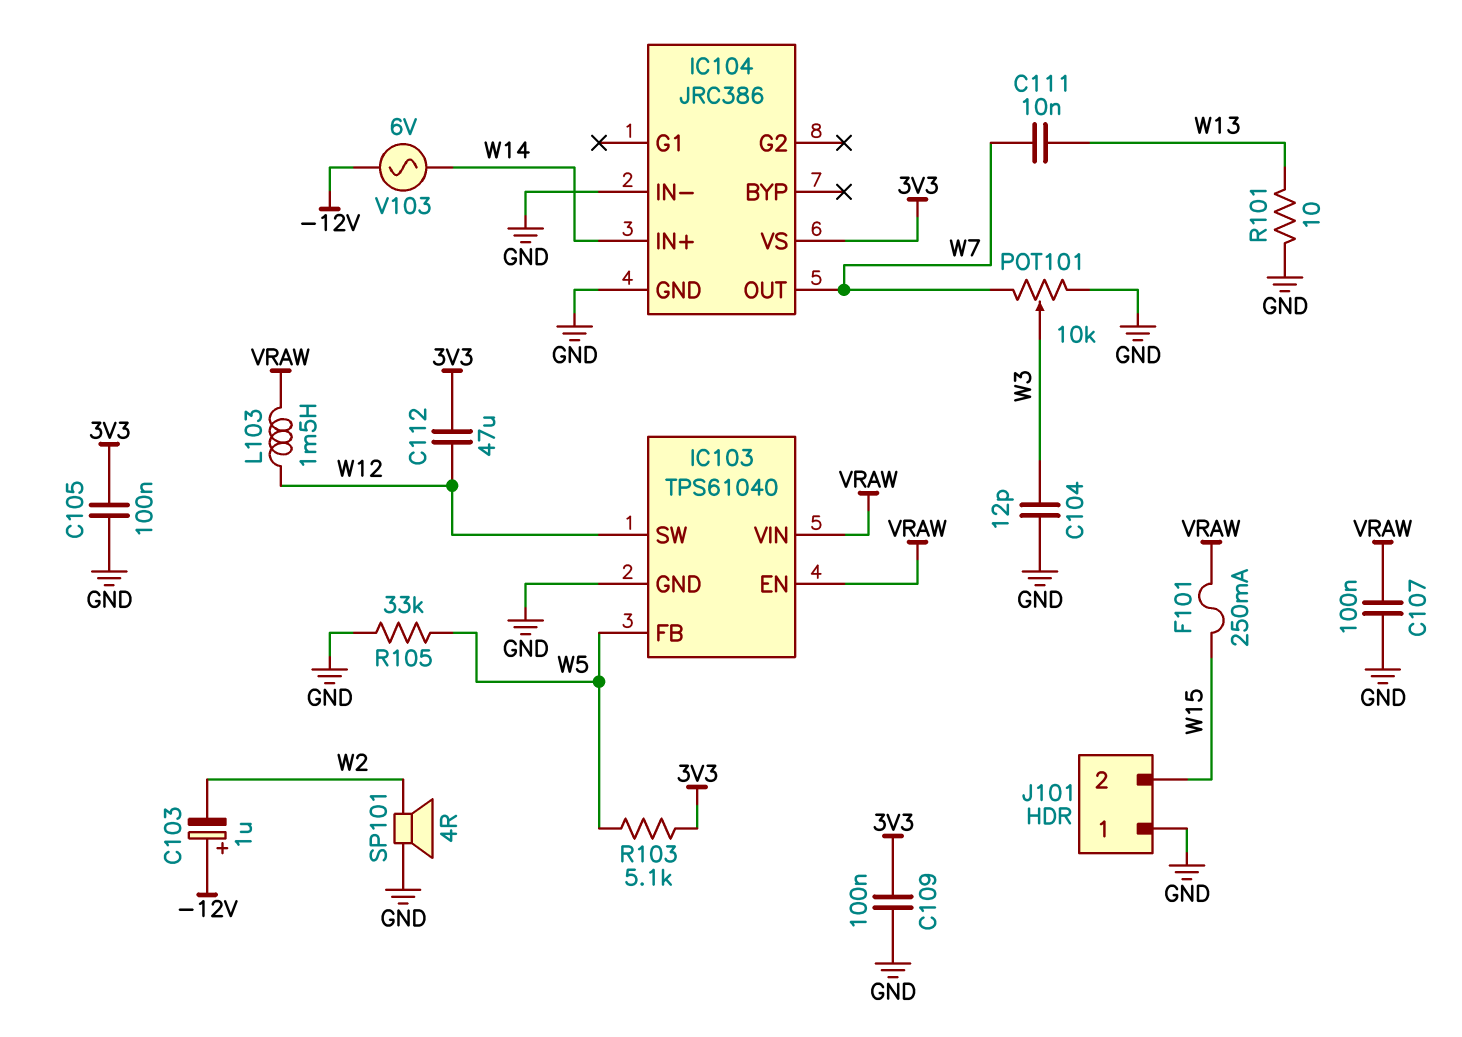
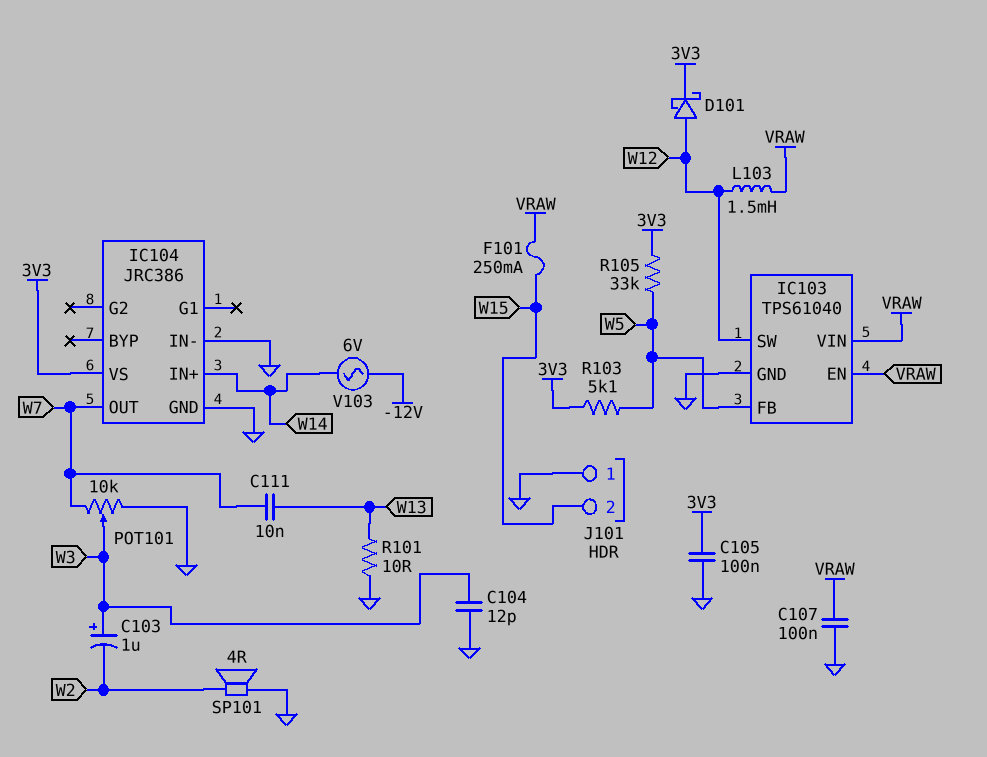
C103: 1uF (plus -12V, minus W2) -> 1uF (plus W3, minus W2)
C109: 100nF (3V3, GND) -> none
C112: 47uF (3V3, W12) -> none
D101: none -> schottky (A W12, K 3V3)
R105: 33k (GND, W5) -> 33k (3V3, W5)

